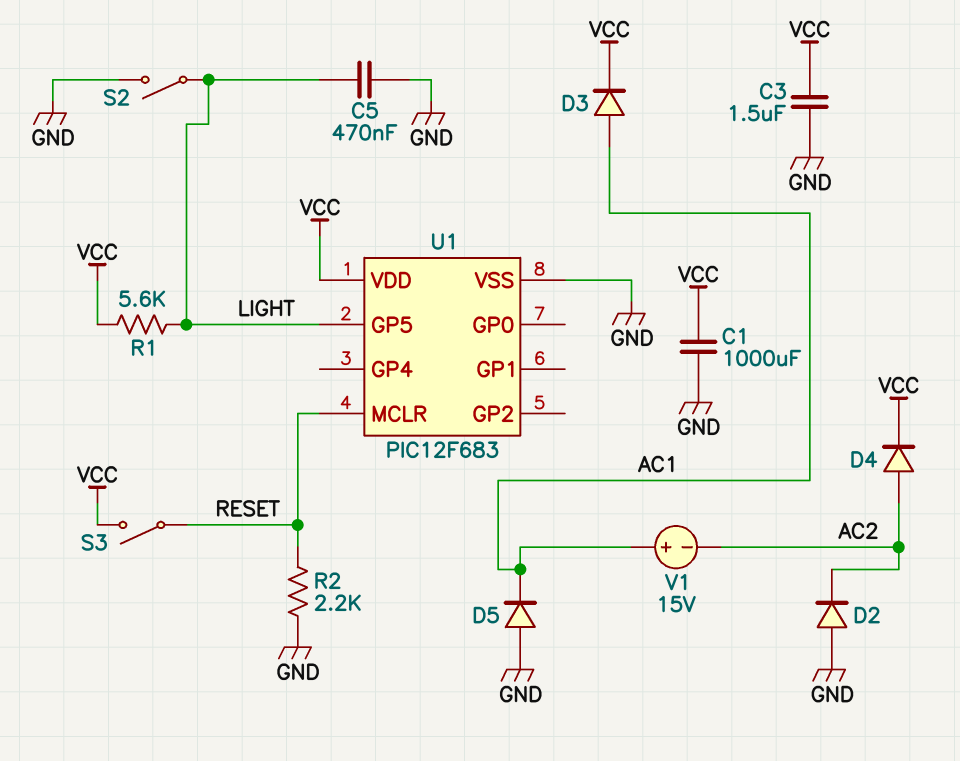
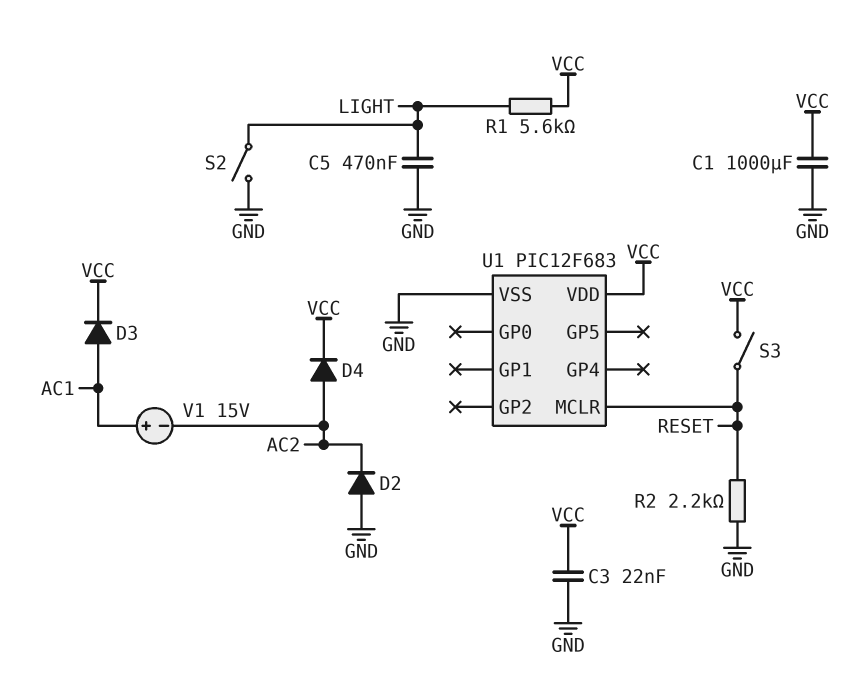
C3: 1.5uF (GND, VCC) -> 22nF (GND, VCC)
D5: diode (A GND, K AC1) -> none
U1 pin GP5: LIGHT -> none

